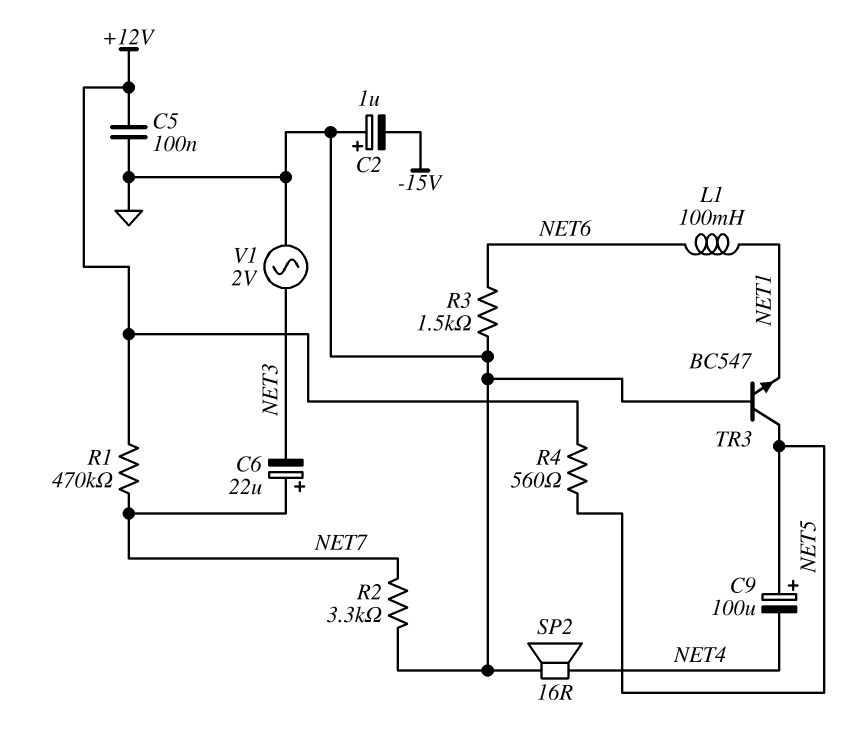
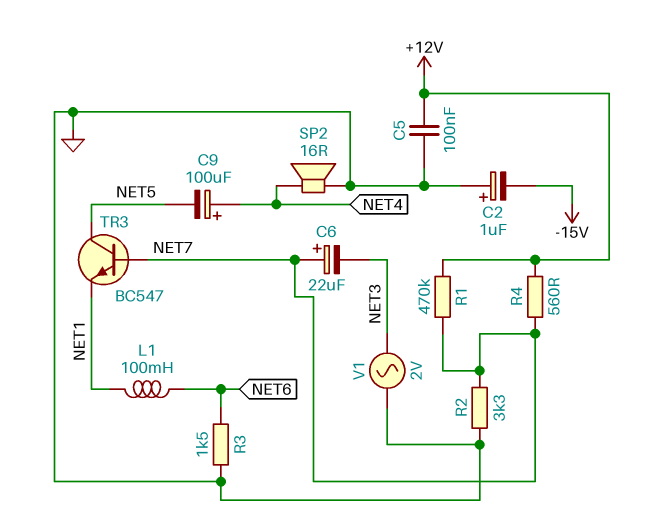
C9: 100uF (plus NET5, minus NET4) -> 100uF (plus NET4, minus NET5)
R4: 560 (+12V, NET5) -> 560 (+12V, NET7)
TR3: NPN BC547 (B GND, C NET5, E NET1) -> NPN BC547 (B NET7, C NET5, E NET1)

